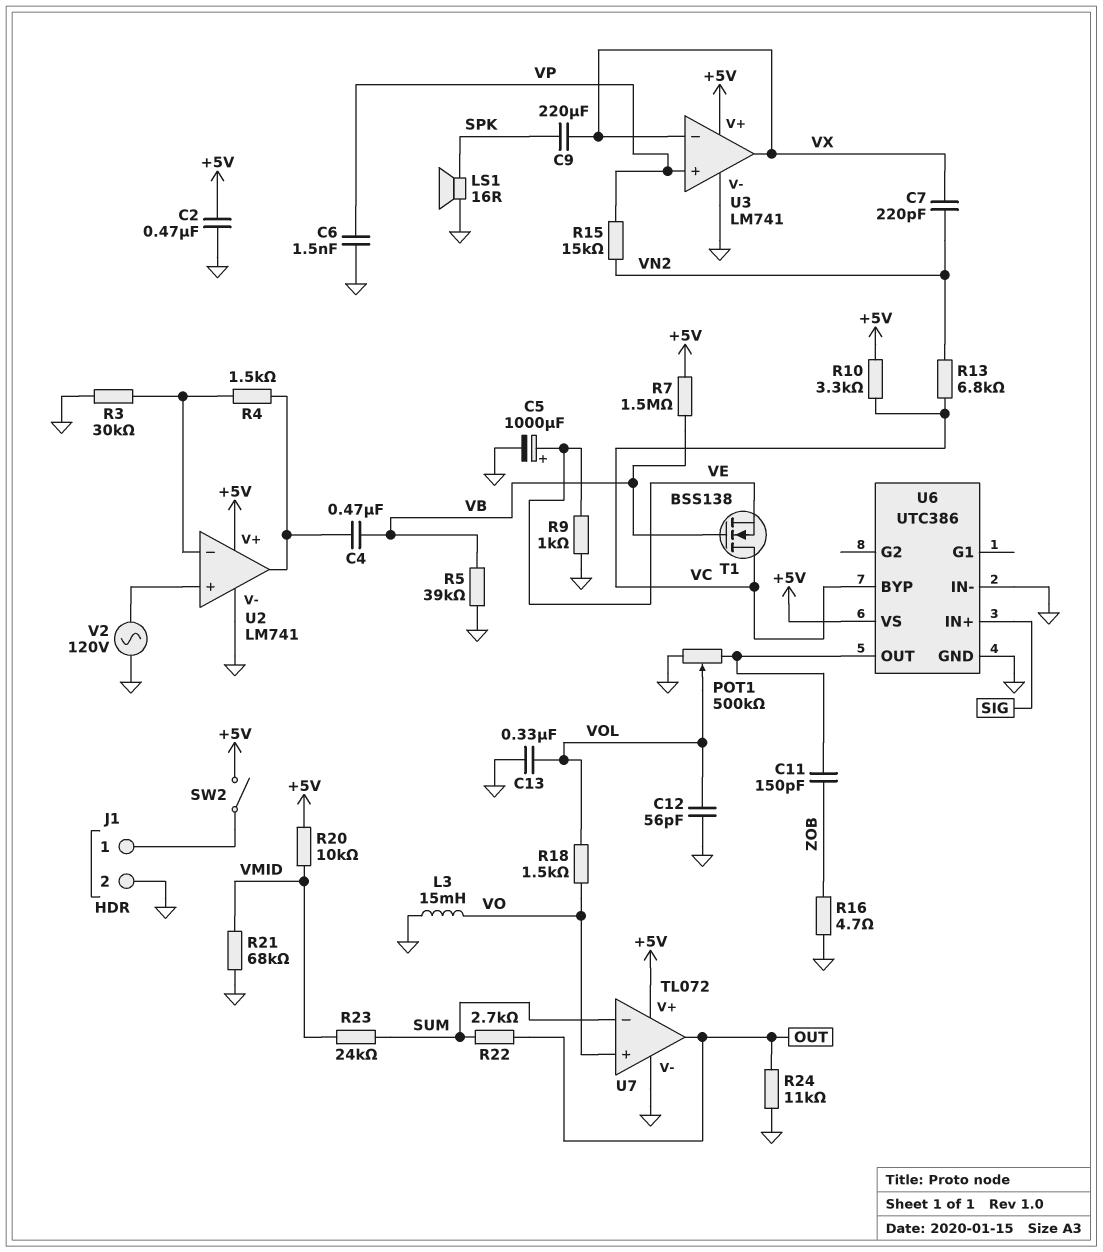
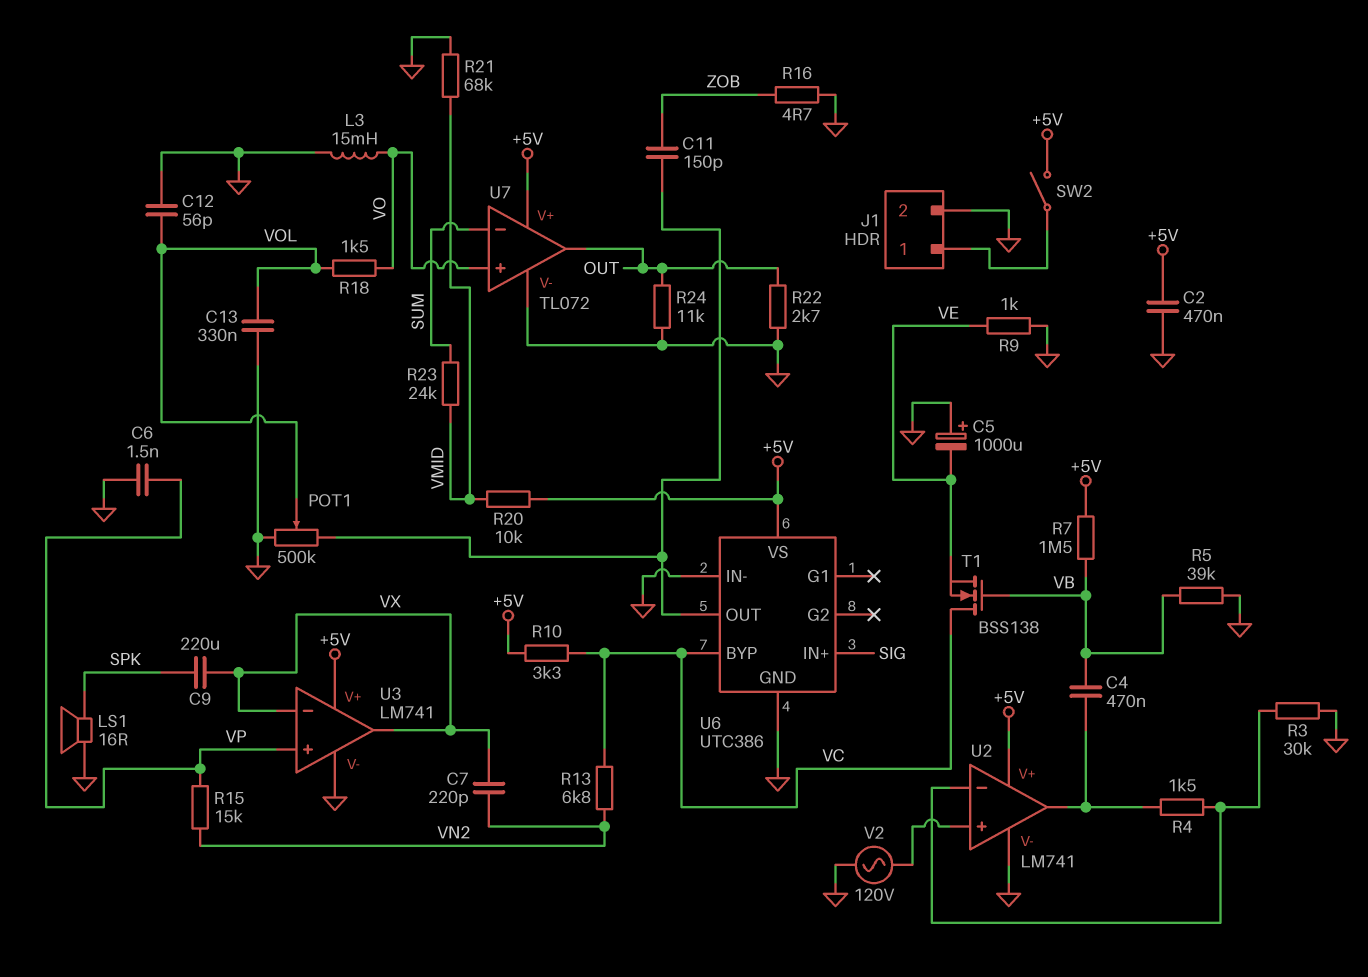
C5: 1000uF (plus VE, minus GND) -> 1000uF (plus GND, minus VE)
R22: 2.7k (OUT, SUM) -> 2.7k (GND, OUT)

